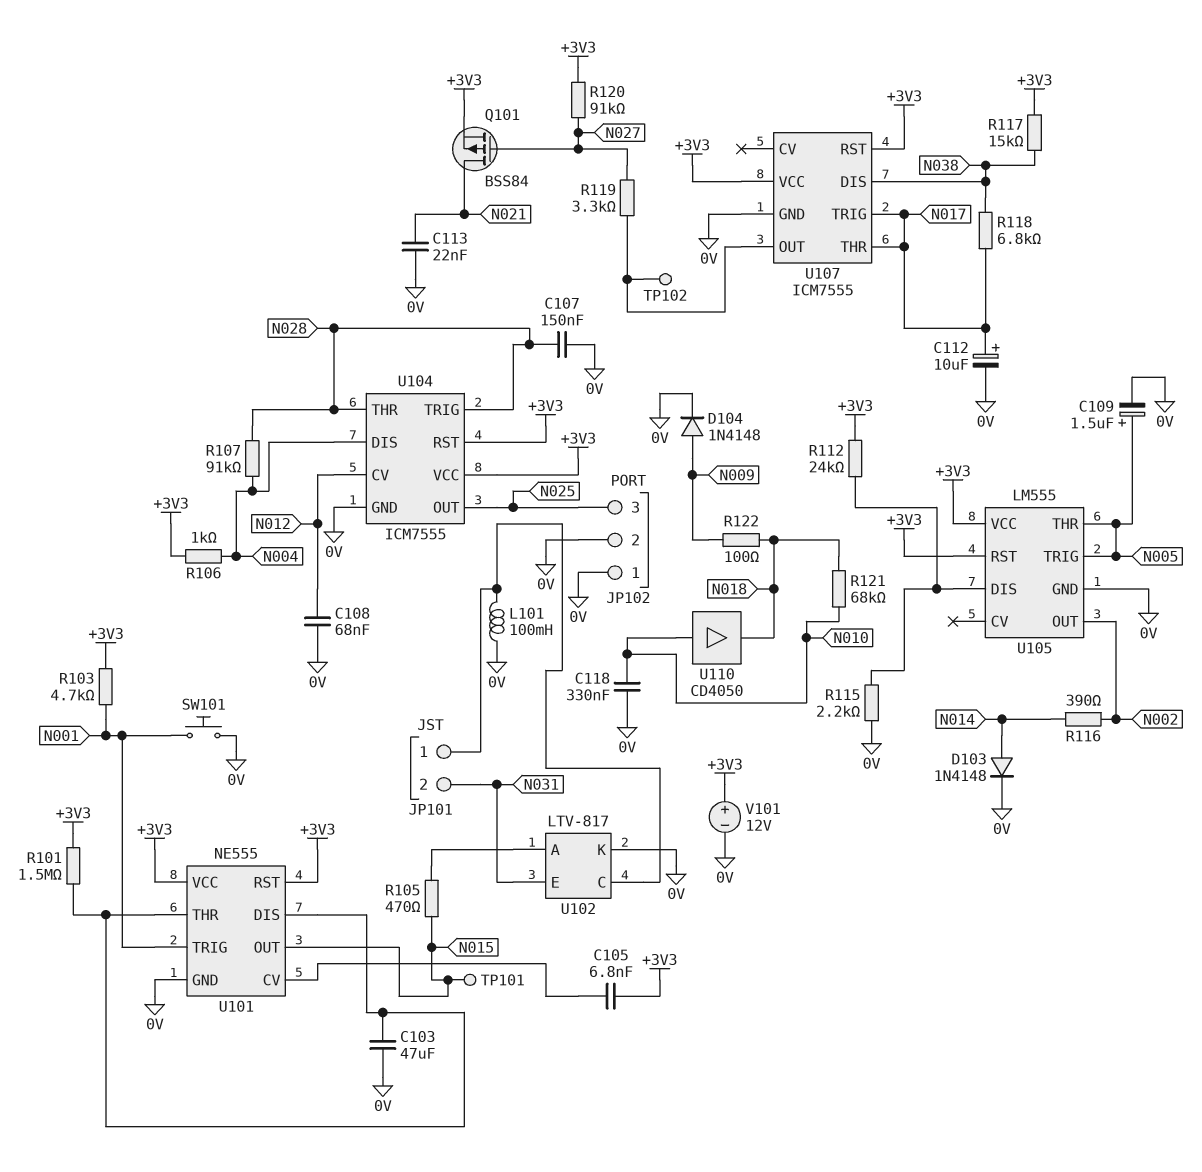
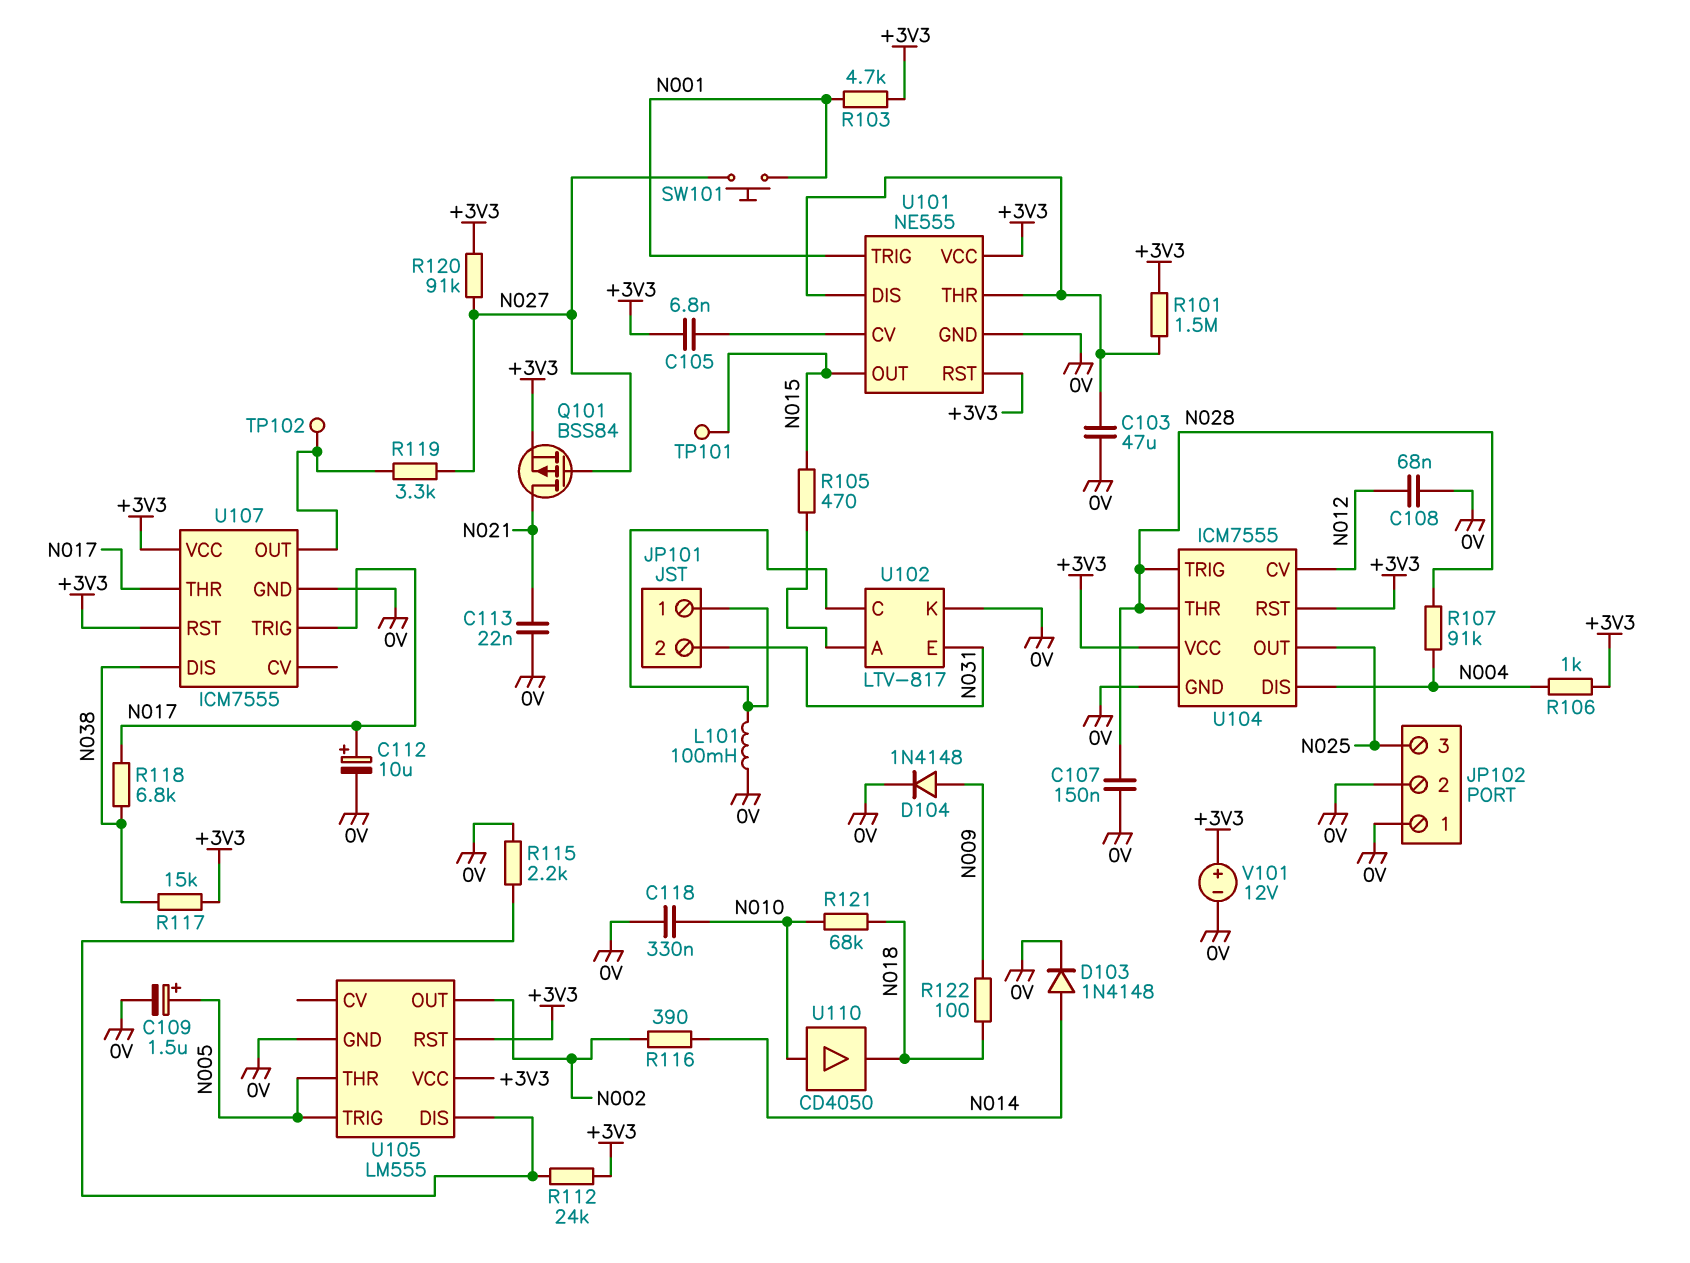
SW101: button (0V, N001) -> button (N001, N027)

